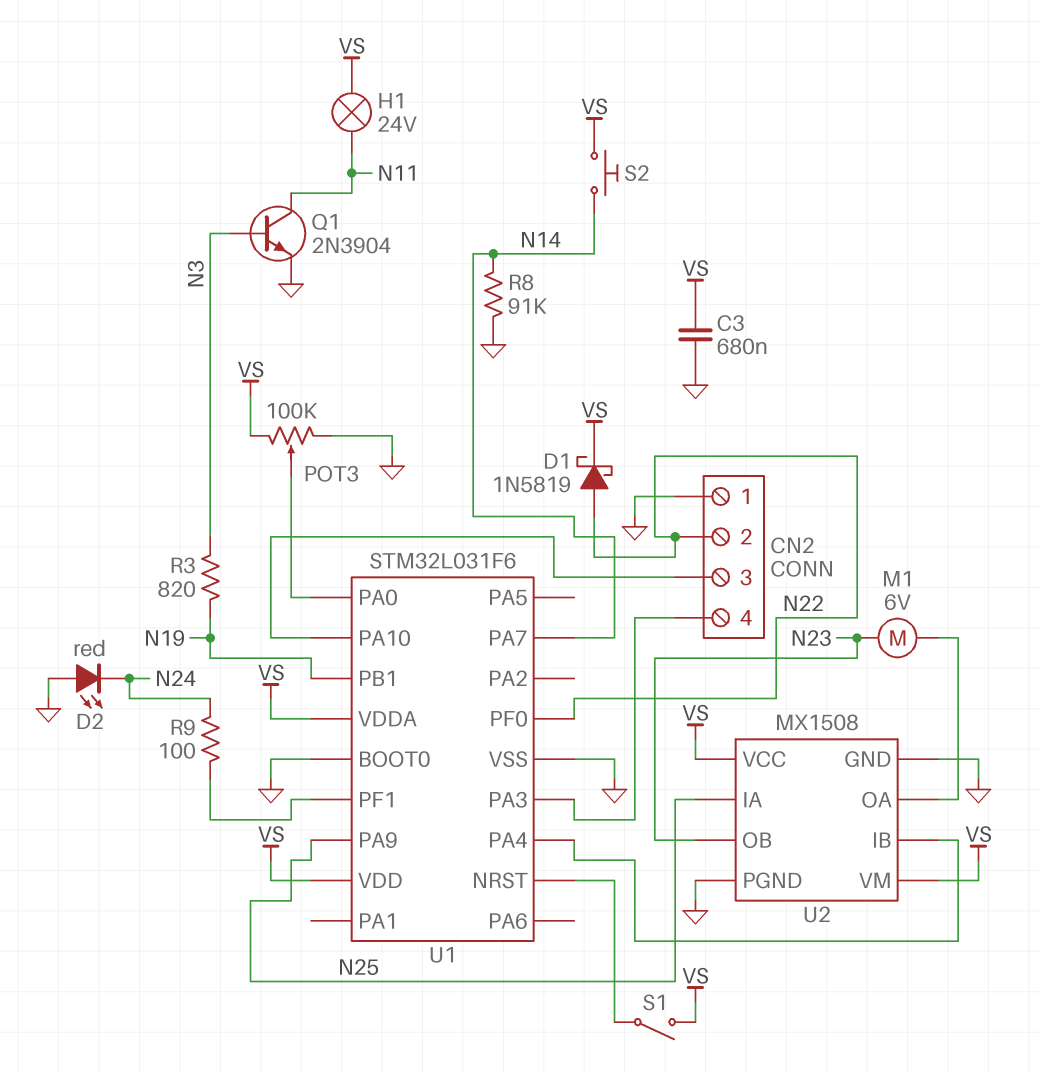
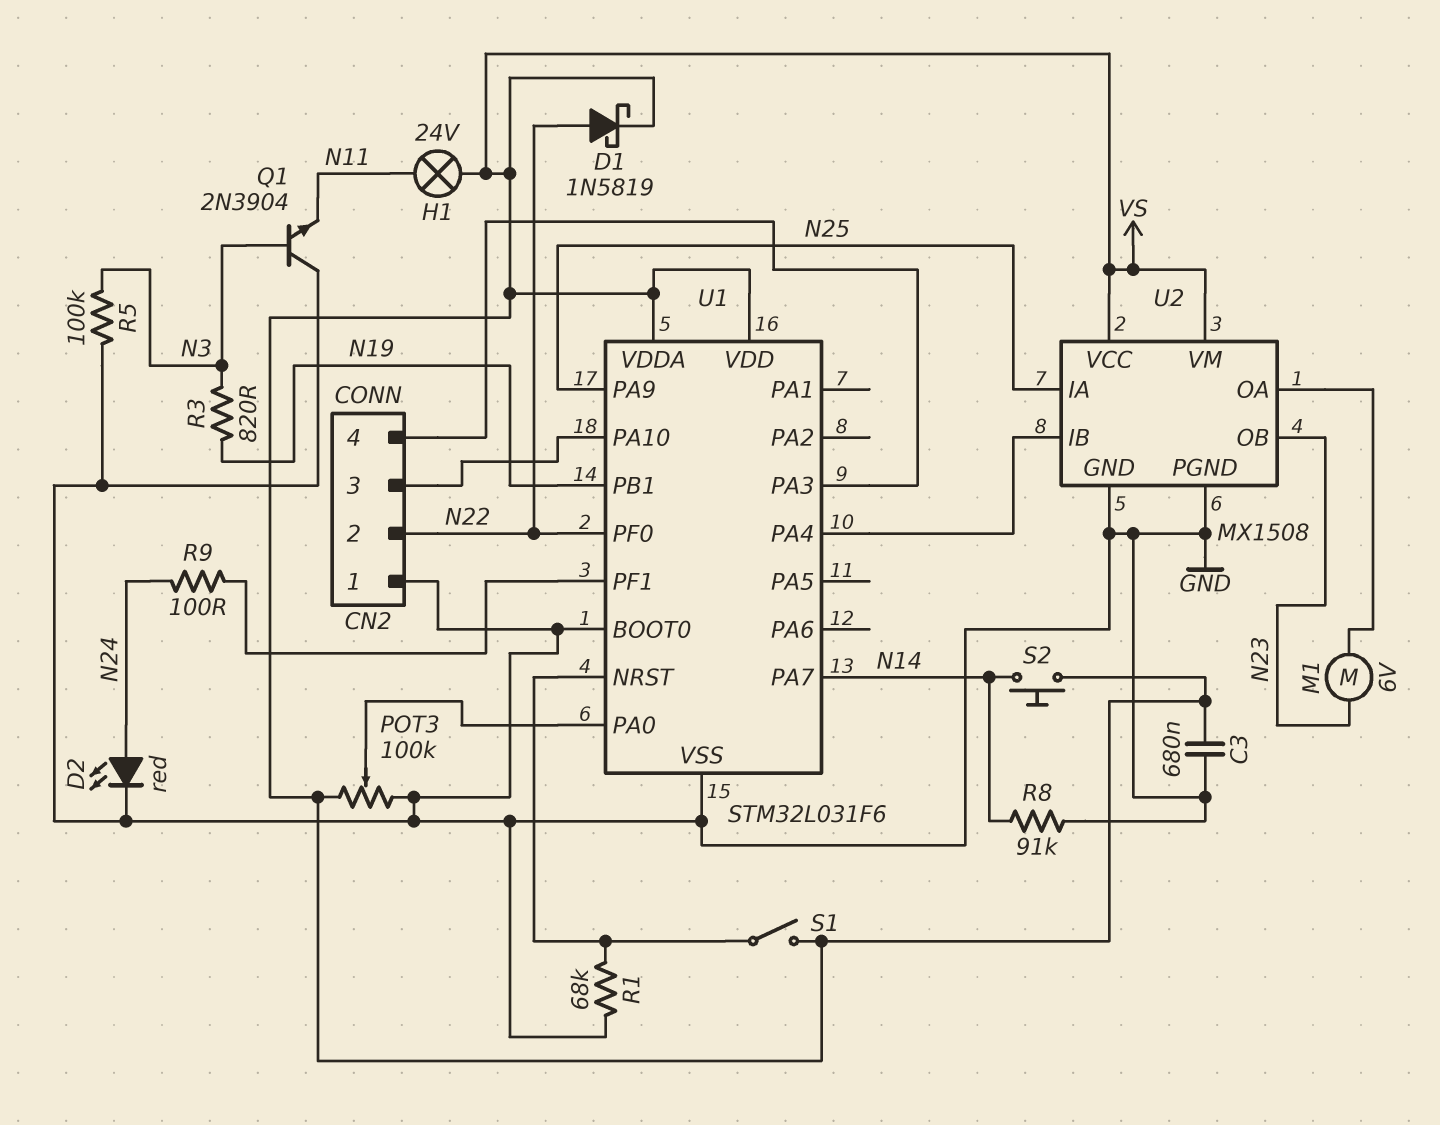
D2: LED red (A GND, K N24) -> LED red (A N24, K GND)
Q1: NPN 2N3904 (B N3, C N11, E GND) -> NPN 2N3904 (B N3, C GND, E N11)
R1: none -> 68k (GND, U1/NRST)
R5: none -> 100k (GND, N3)

